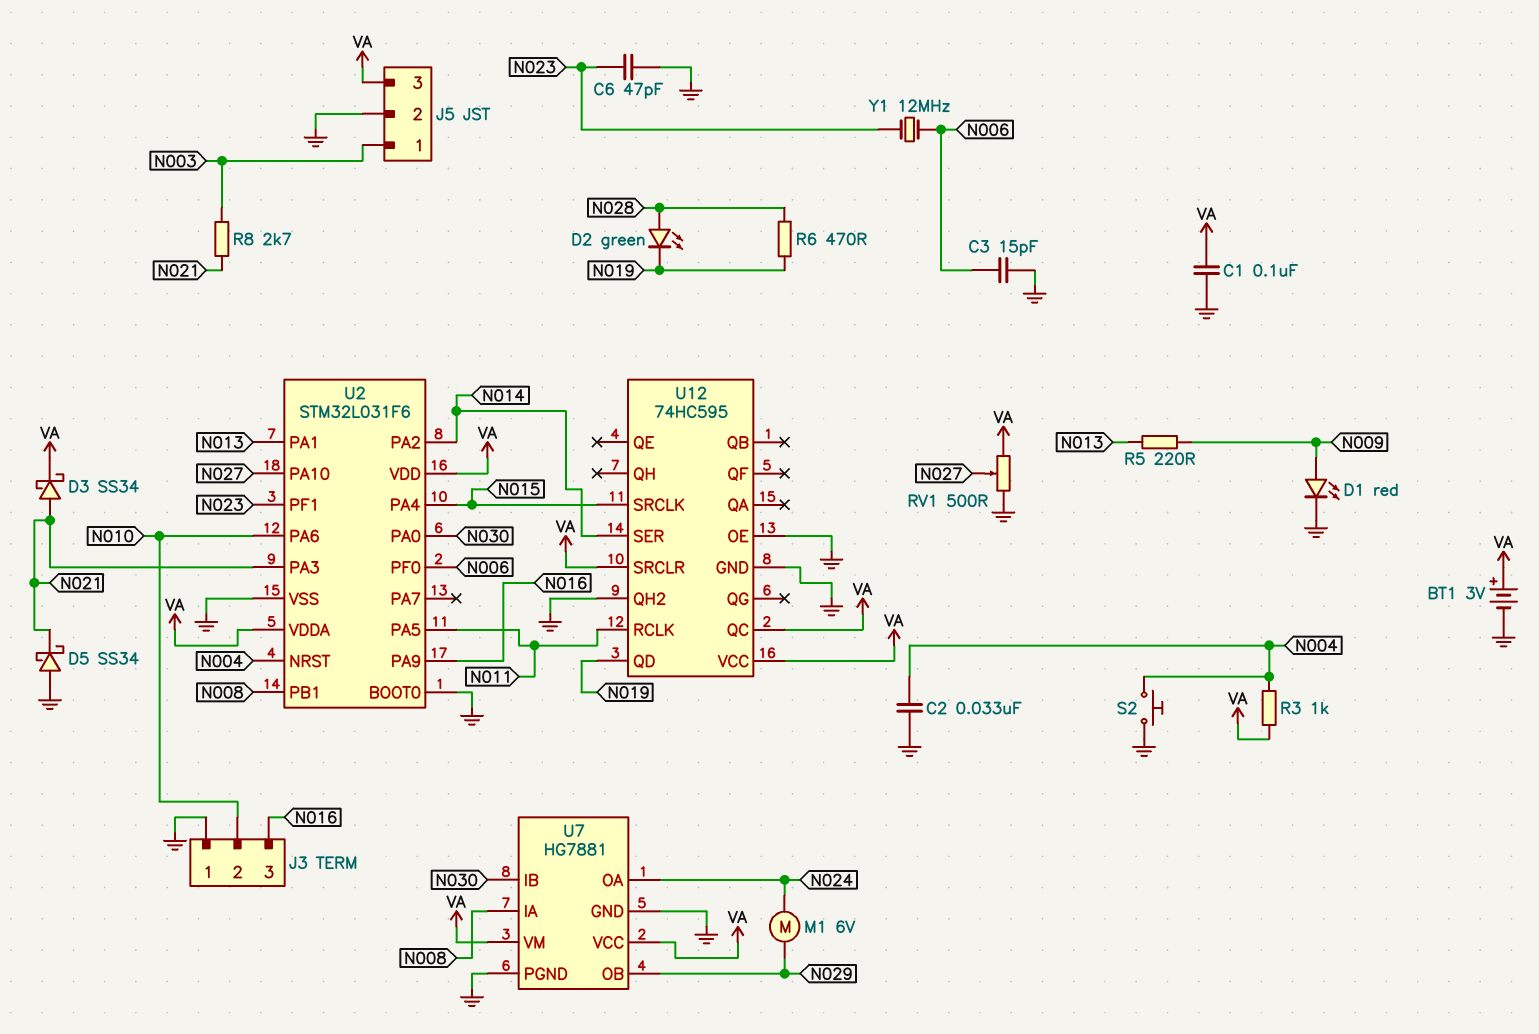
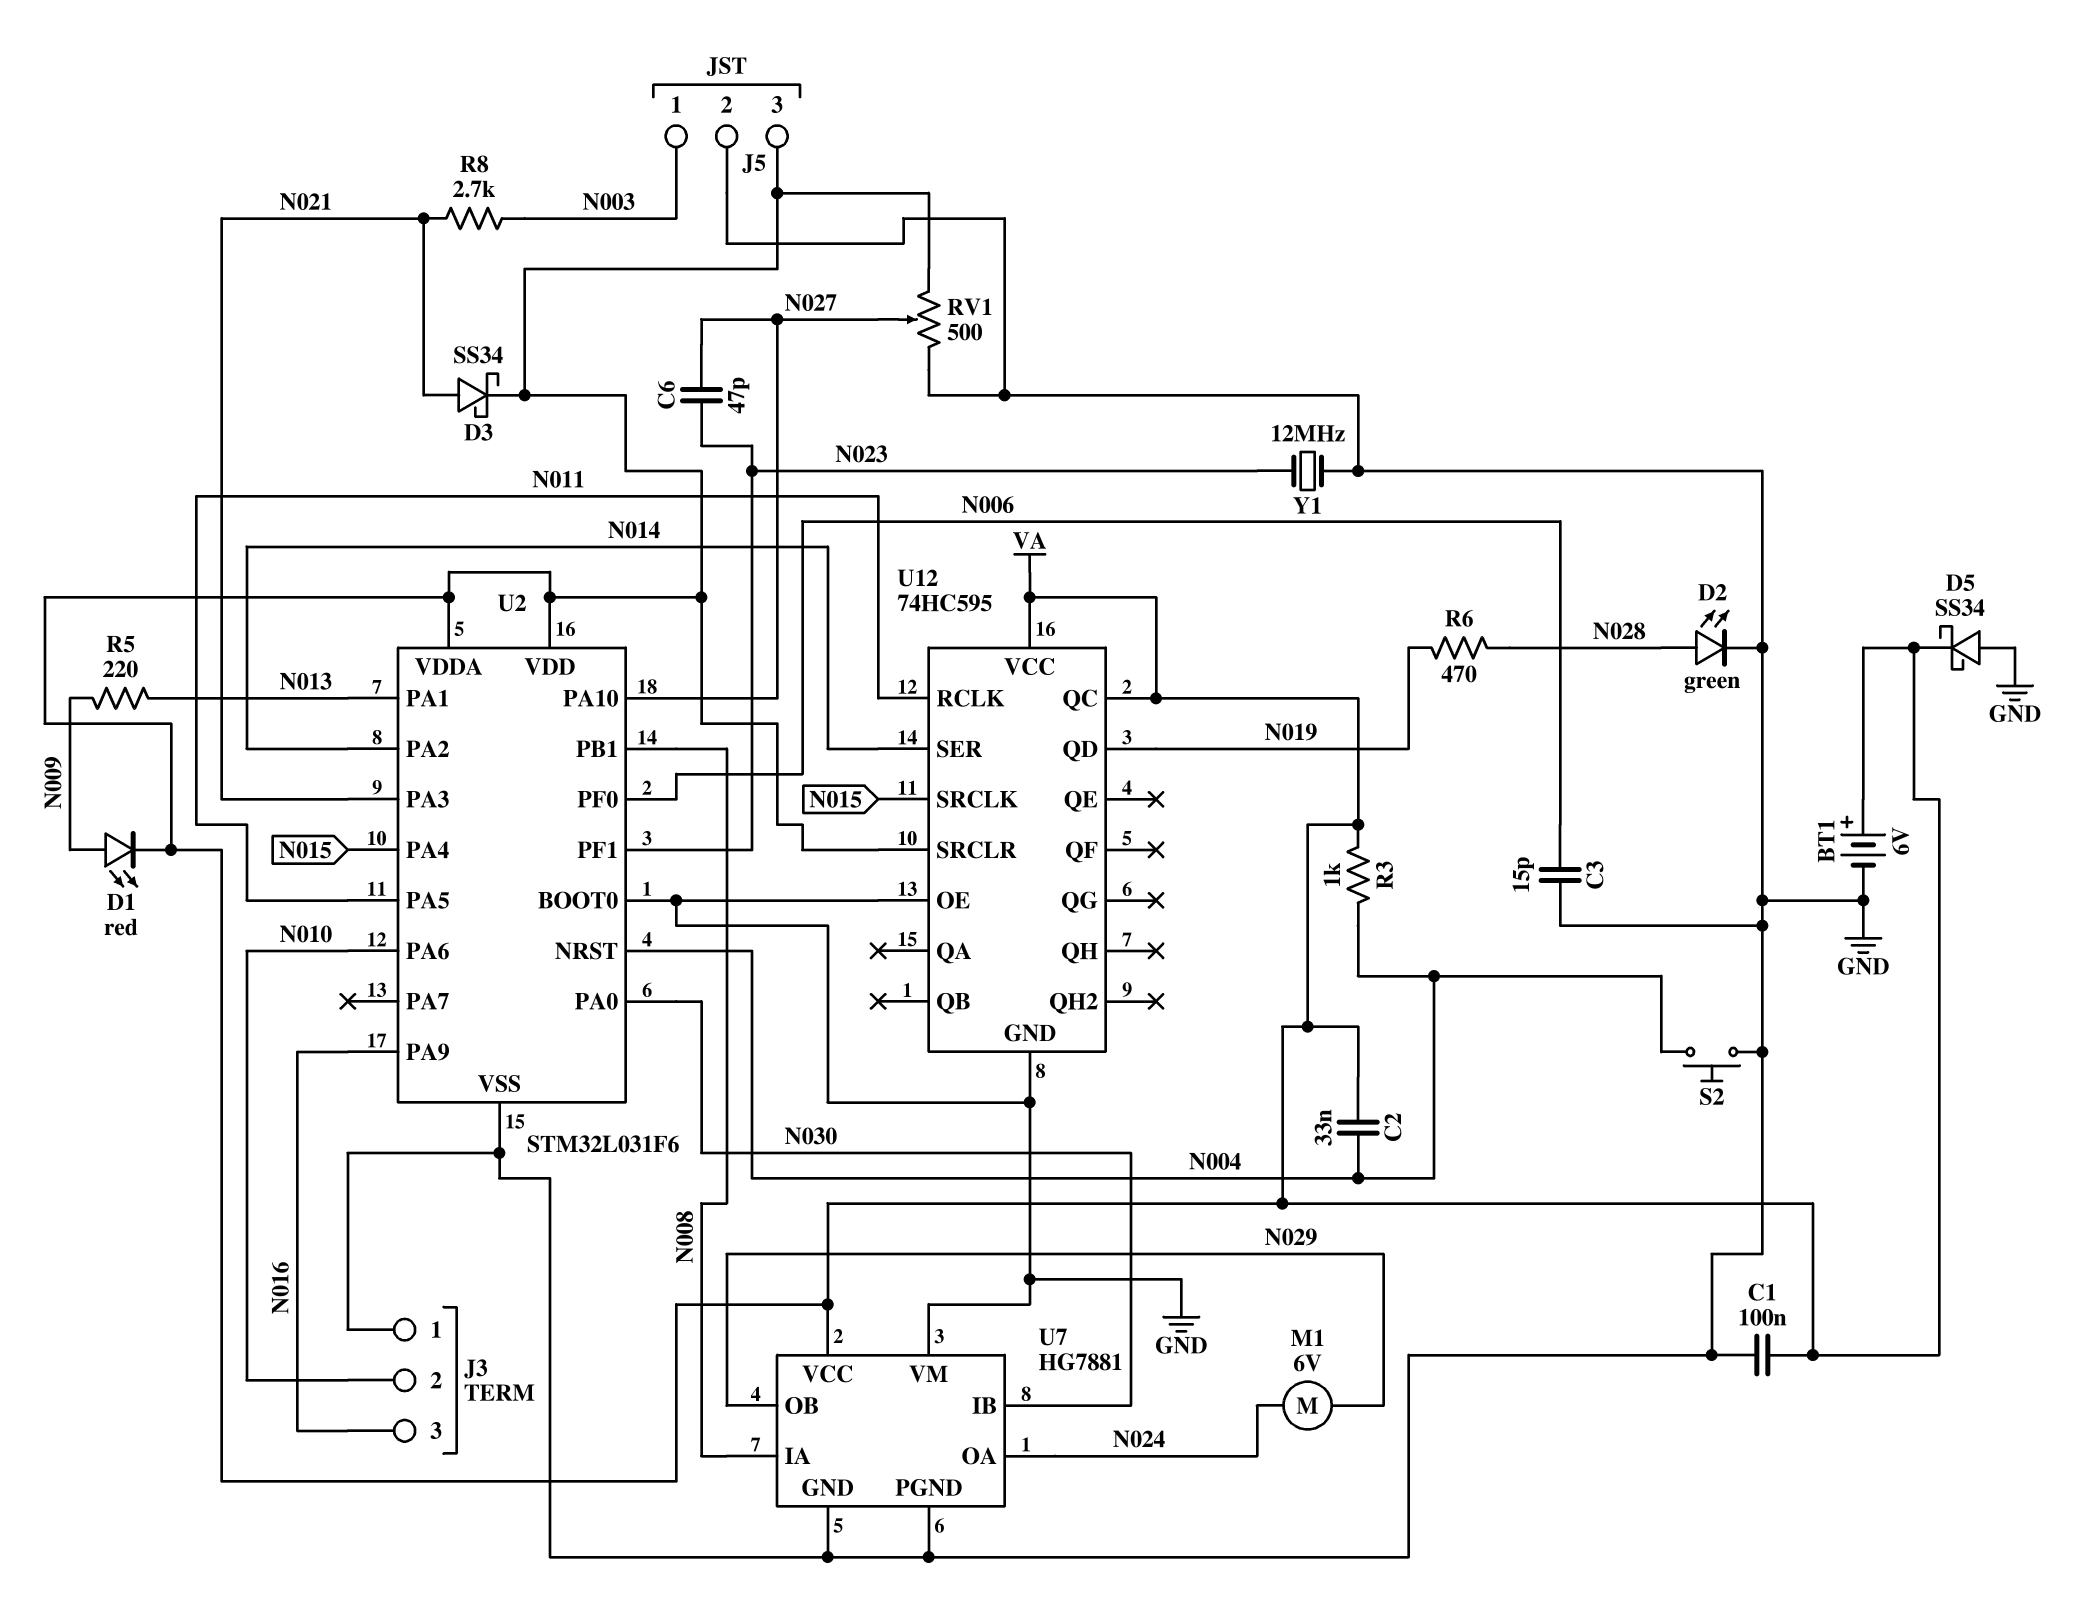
BT1: 3V (plus VA, minus GND) -> 6V (plus VA, minus GND)
C2: 33nF (GND, N004) -> 33nF (N004, VA)
C6: 47pF (GND, N023) -> 47pF (N023, N027)
D1: LED red (A N009, K GND) -> LED red (A N009, K VA)
D2: LED green (A N028, K N019) -> LED green (A N028, K GND)
D5: schottky SS34 (A GND, K N021) -> schottky SS34 (A GND, K VA)
U7 pin VM: VA -> GND
U12 pin QH2: GND -> none
Y1: 12MHz (N006, N023) -> 12MHz (GND, N023)

